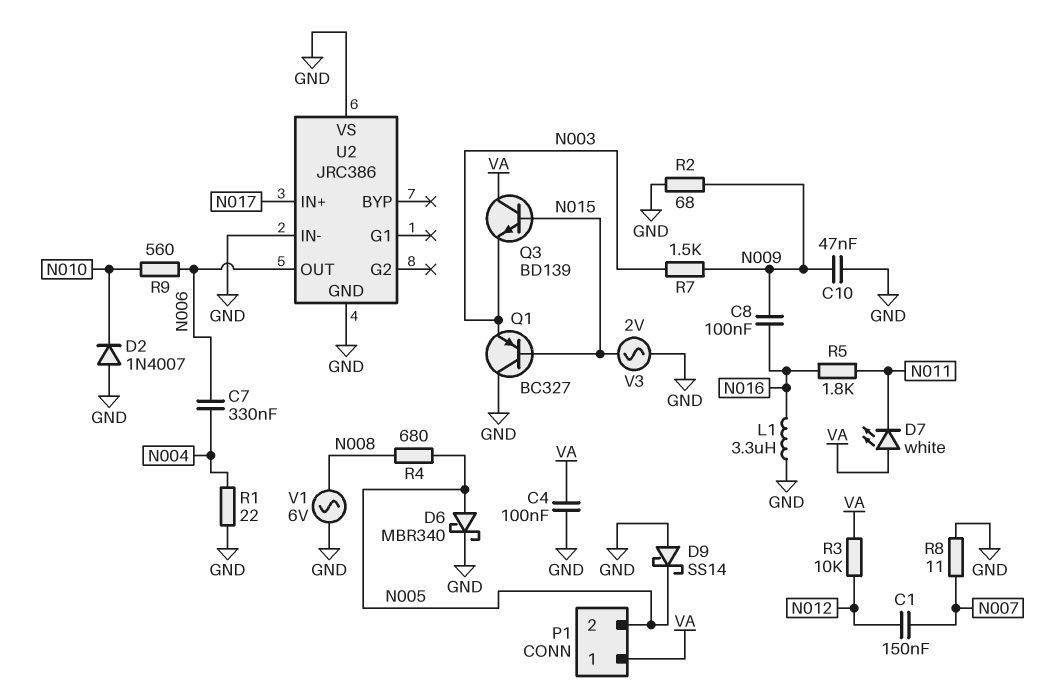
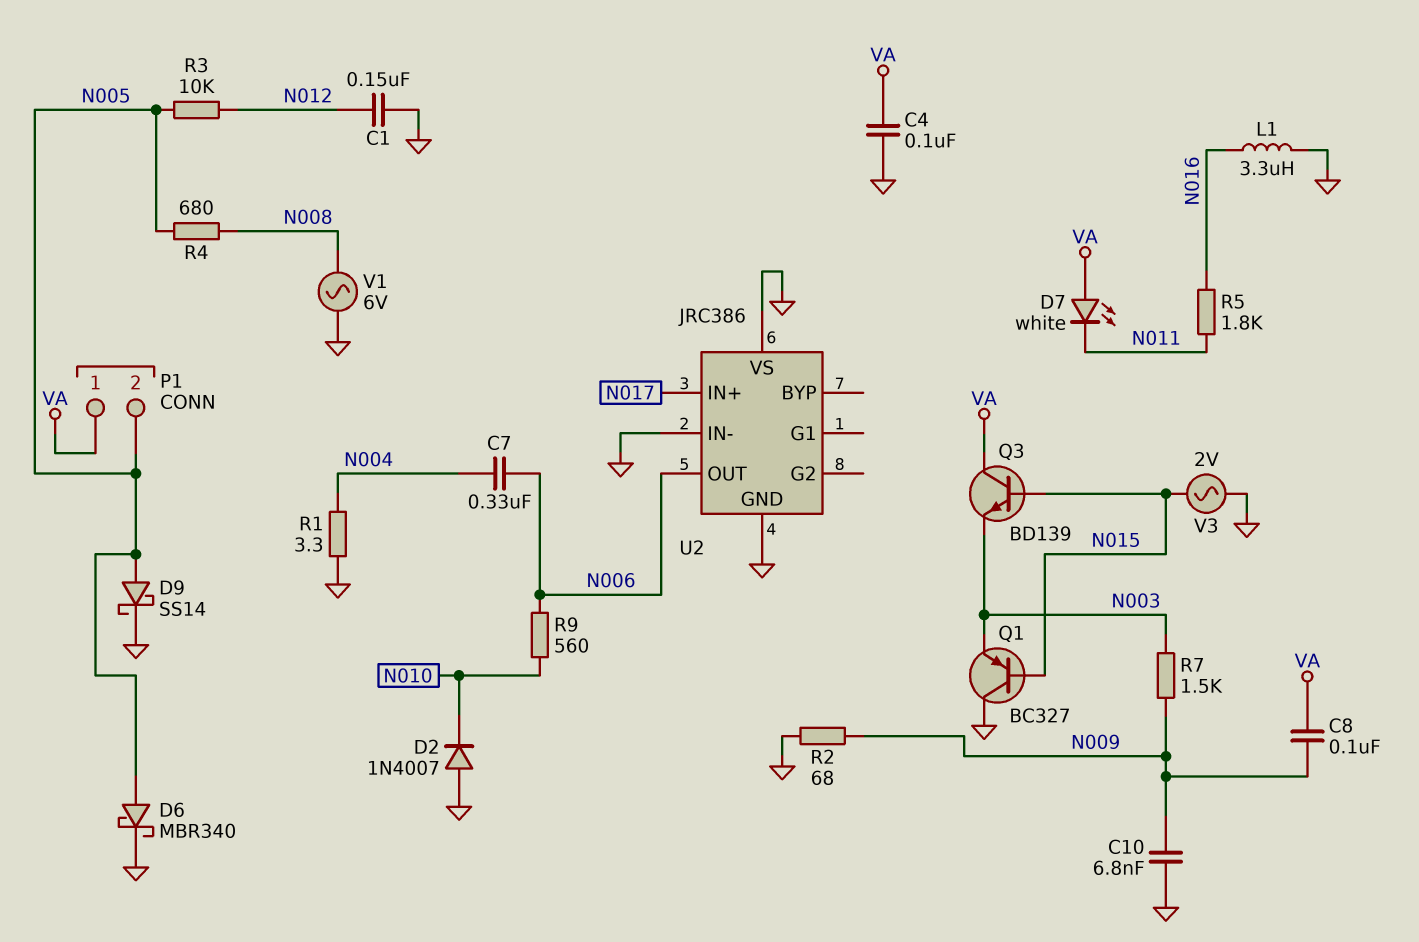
C1: 150nF (N007, N012) -> 150nF (GND, N012)
C8: 100nF (N009, N016) -> 100nF (N009, VA)
C10: 47nF (GND, N009) -> 6.8nF (GND, N009)
D9: schottky SS14 (A GND, K N005) -> schottky SS14 (A N005, K GND)
R1: 22 (GND, N004) -> 3.3 (GND, N004)
R3: 10k (N012, VA) -> 10k (N005, N012)
R8: 11 (GND, N007) -> none

